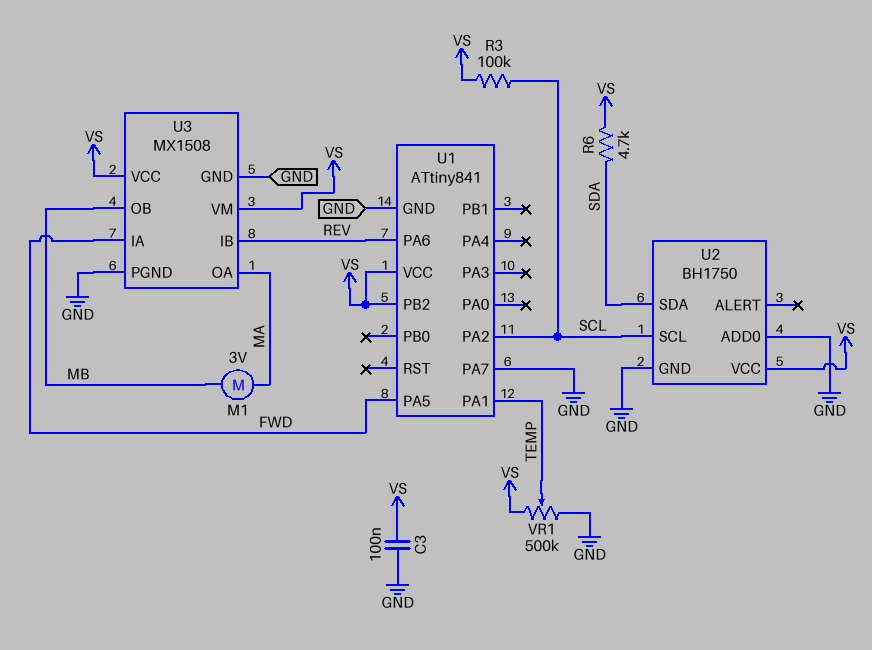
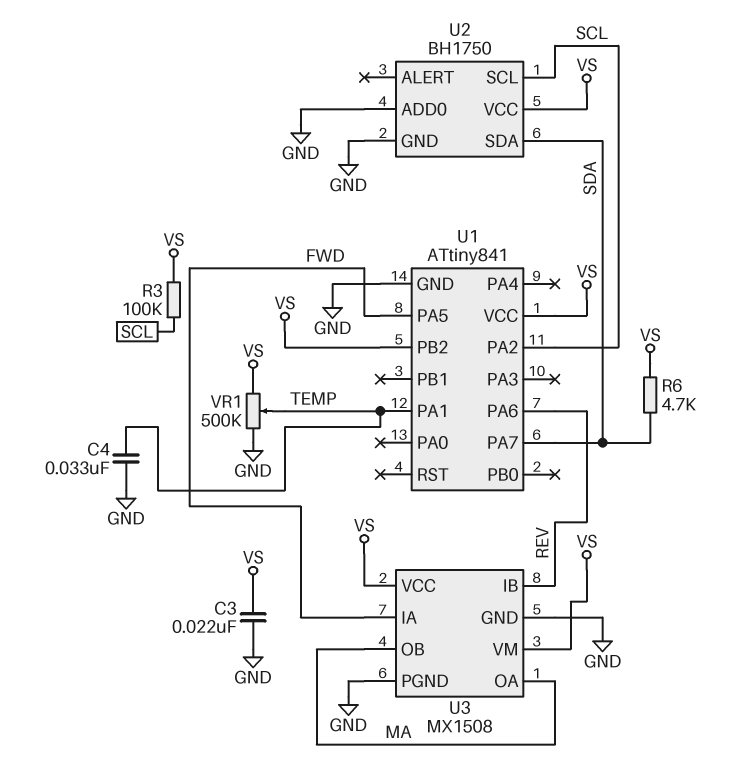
C3: 100nF (GND, VS) -> 22nF (GND, VS)
C4: none -> 33nF (GND, TEMP)
M1: motor 3V (MA, MB) -> none
U1 pin PA7: GND -> SDA
U3 pin OB: MB -> MA

